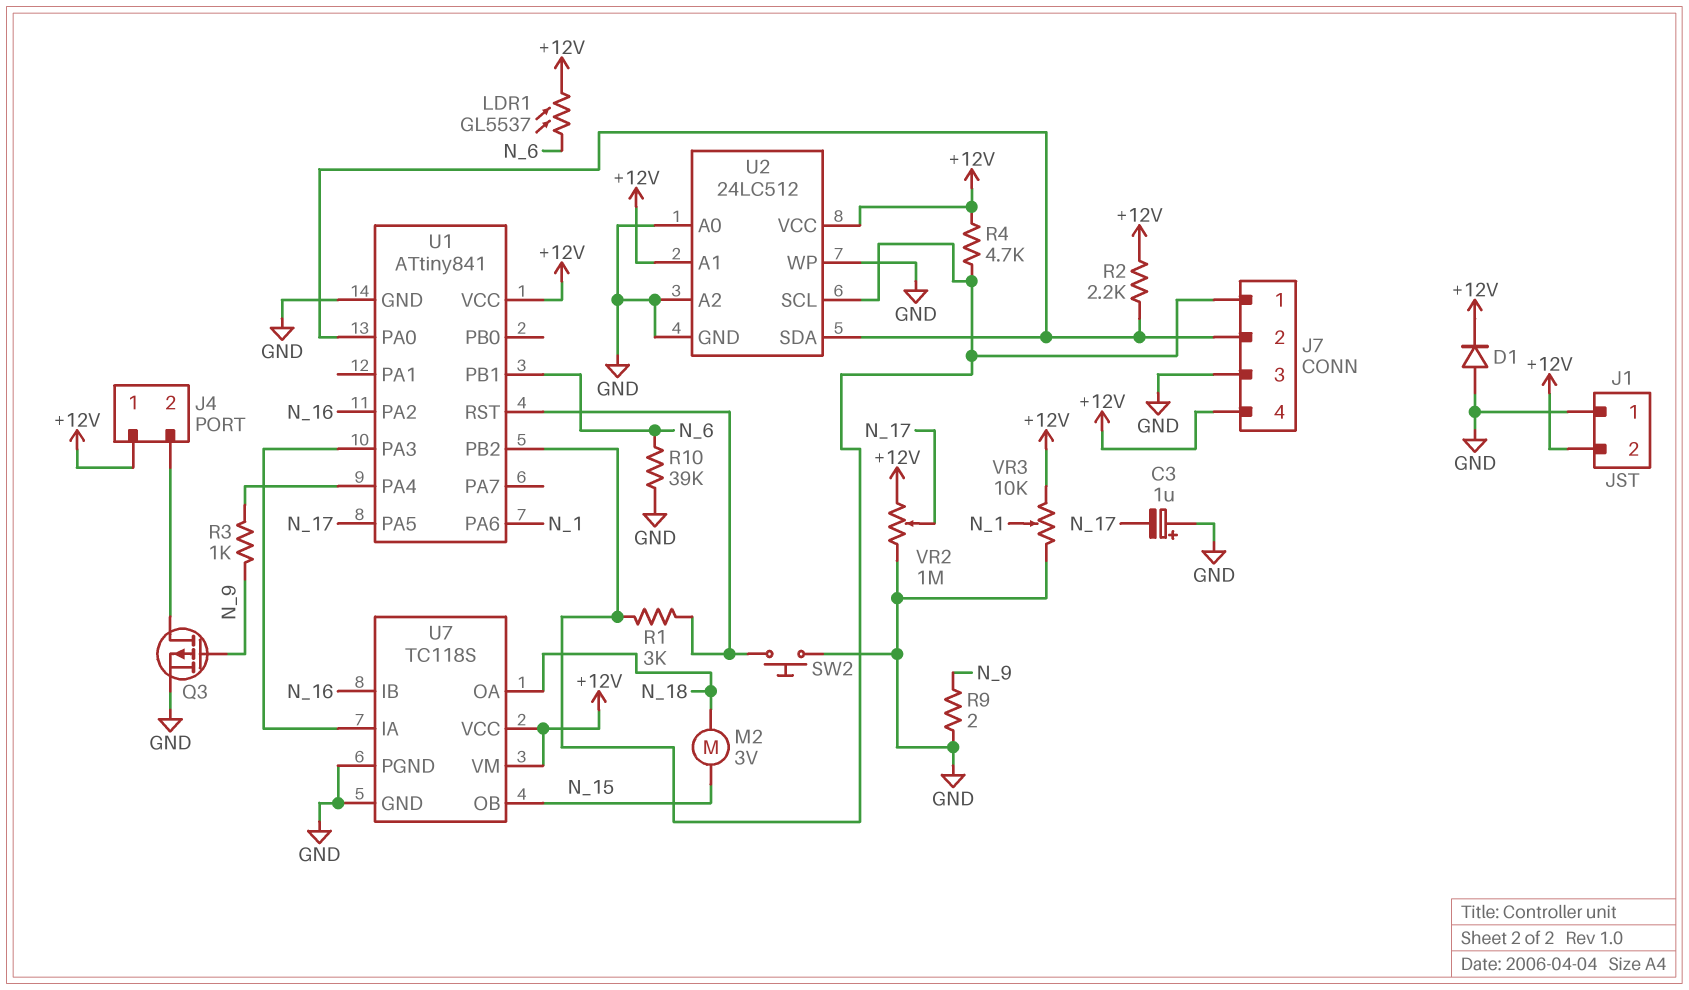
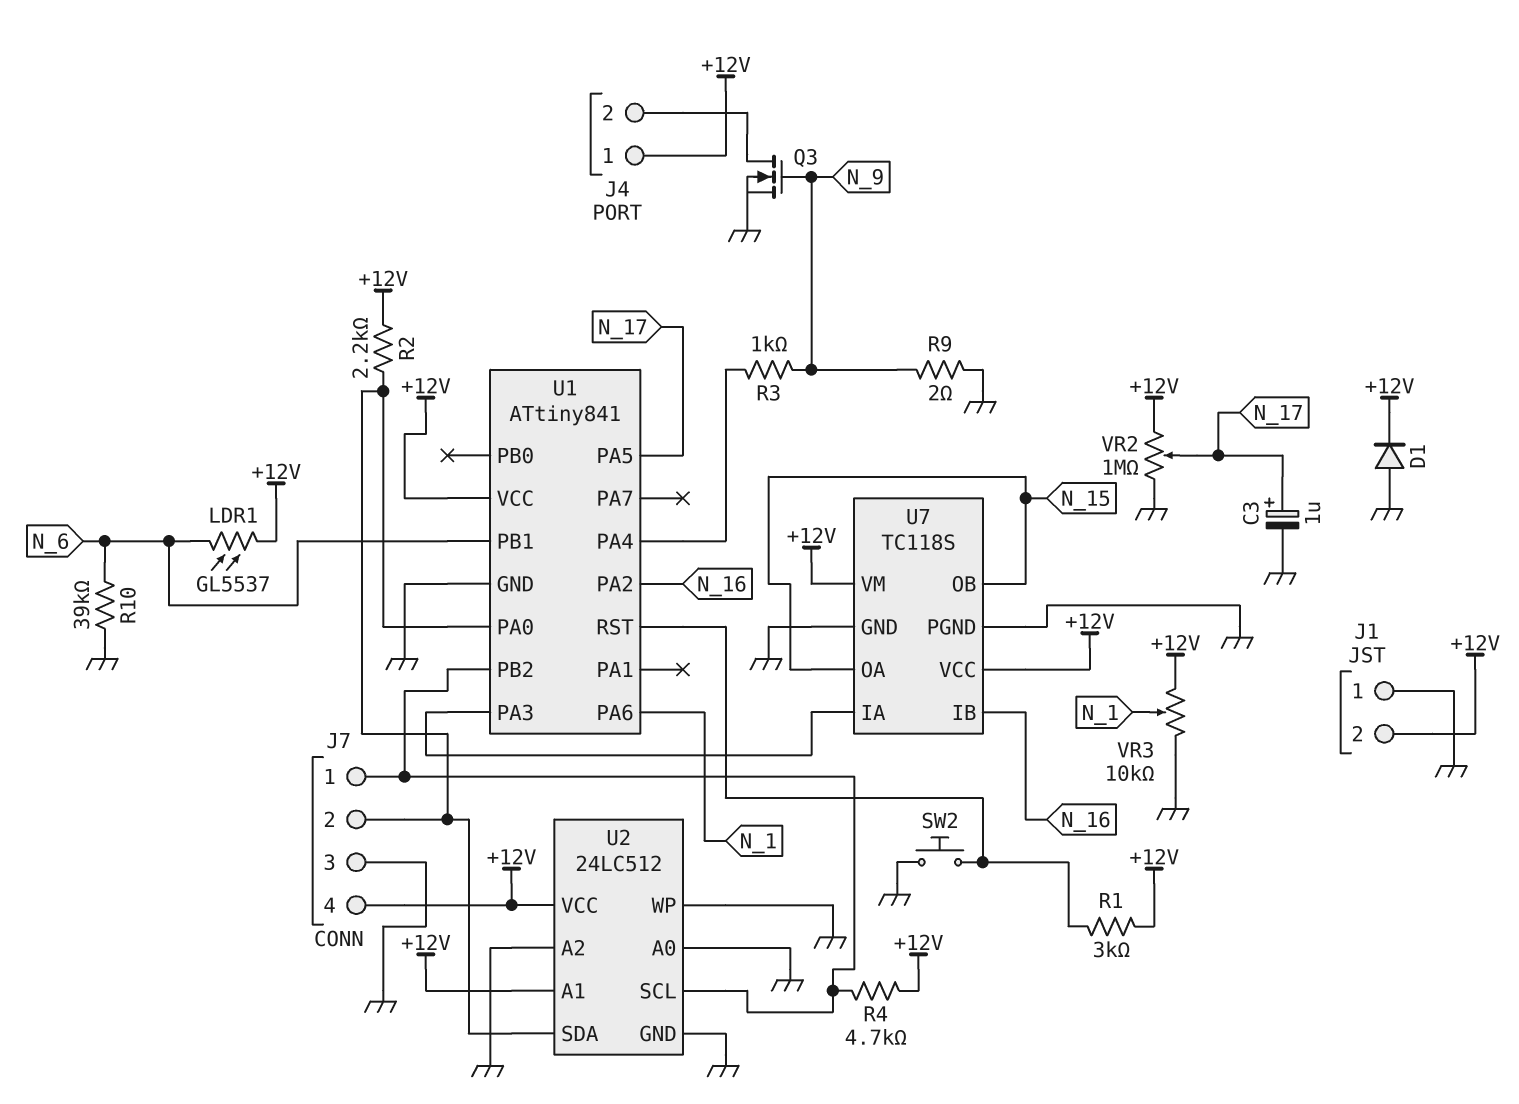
C3: 1uF (plus GND, minus N_17) -> 1uF (plus N_17, minus GND)
M2: motor 3V (N_15, N_18) -> none
Q3: PMOS (G N_9, D J4/2, S GND) -> NMOS (G N_9, D J4/2, S GND)
R1: 3k (J7/1, U1/RST) -> 3k (+12V, U1/RST)
U7 pin OA: N_18 -> N_15

